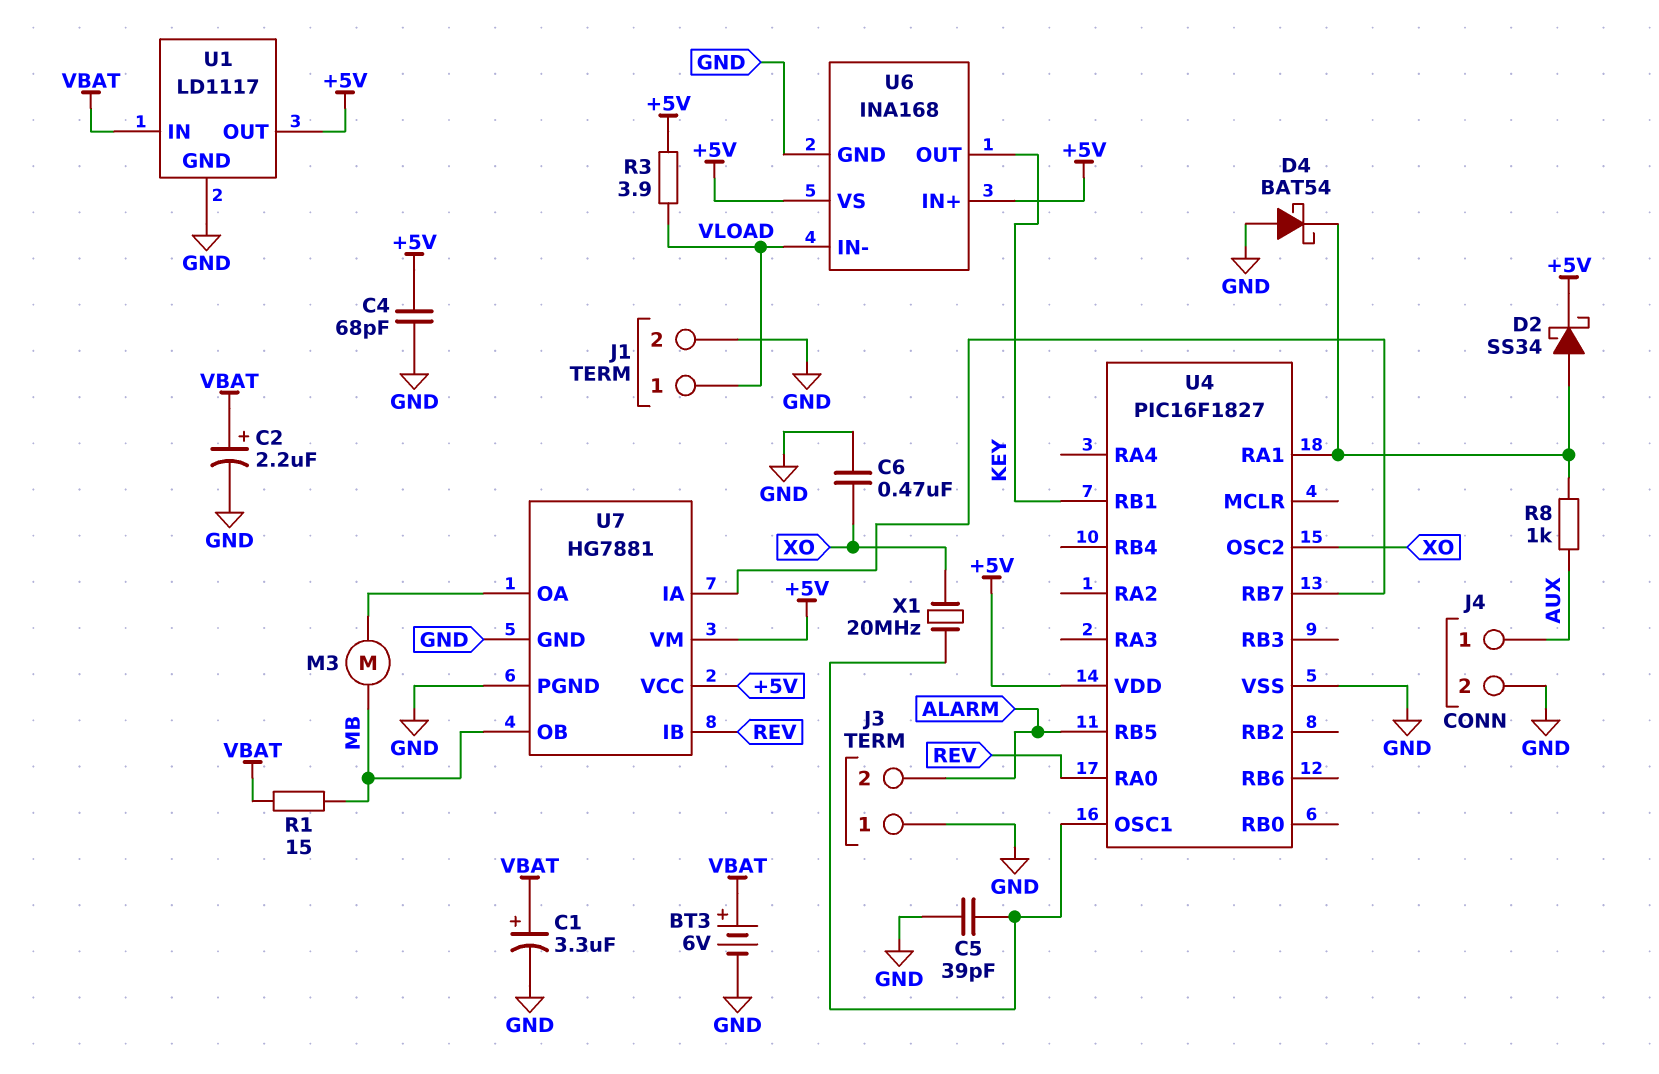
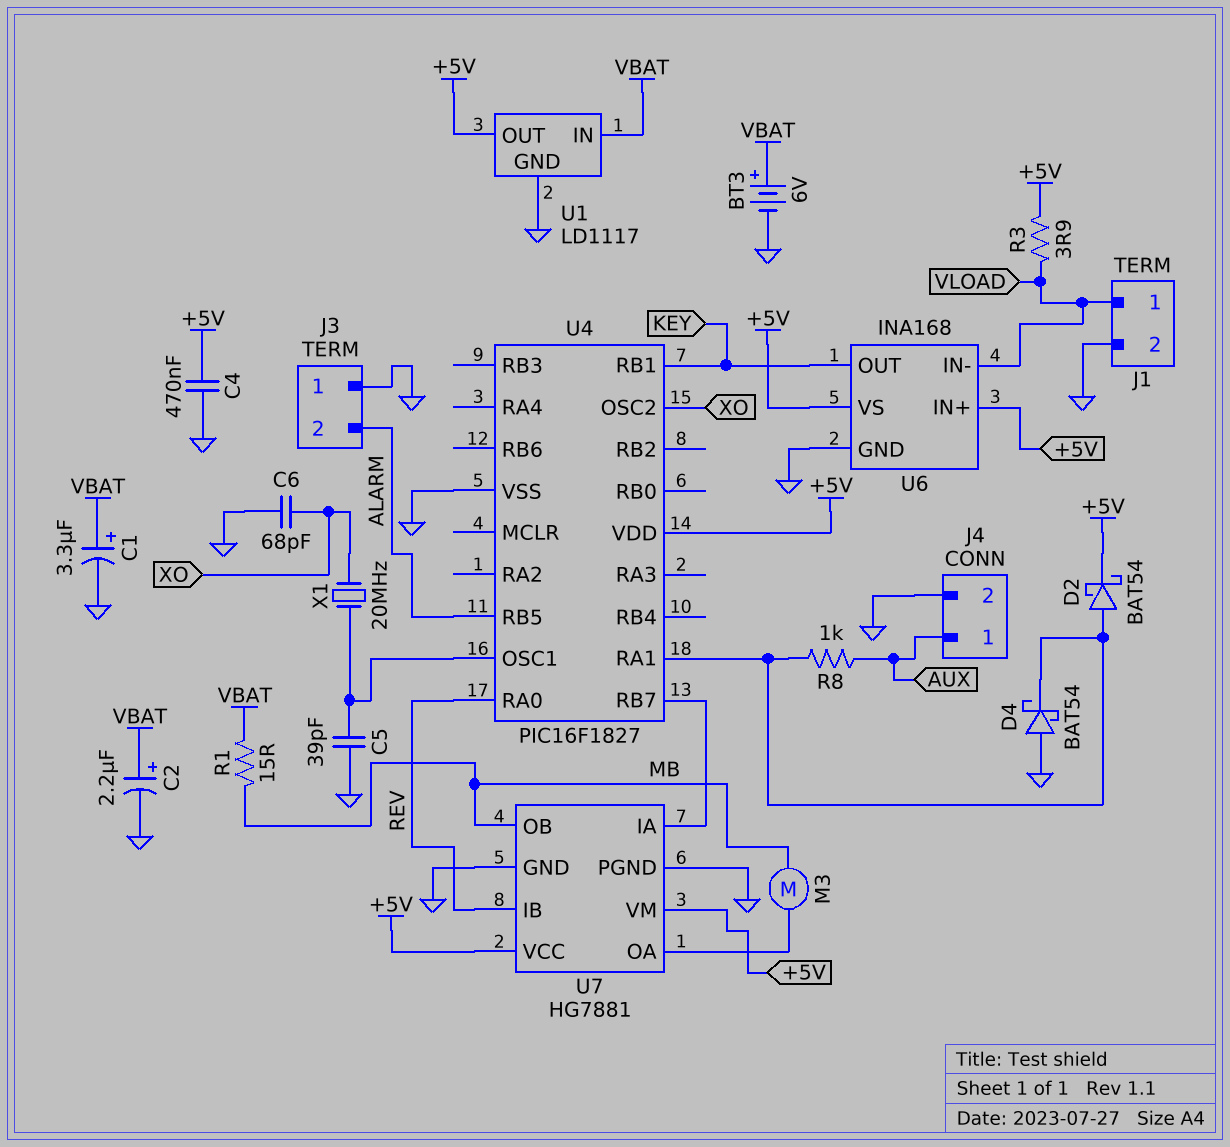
C4: 68pF (+5V, GND) -> 470nF (+5V, GND)
C6: 470nF (GND, XO) -> 68pF (GND, XO)
D2: schottky SS34 (A U4/RA1, K +5V) -> schottky BAT54 (A U4/RA1, K +5V)

